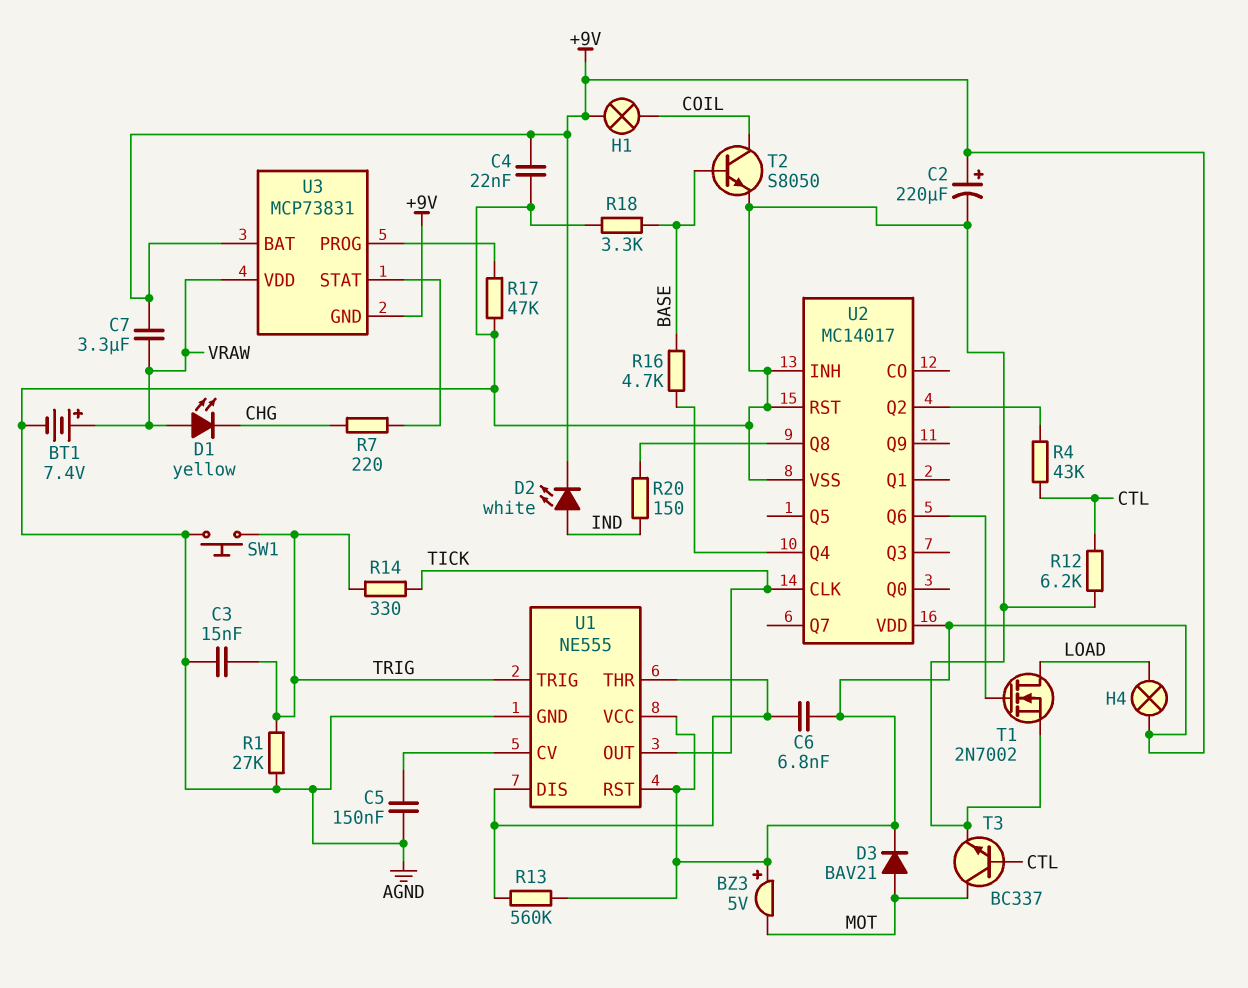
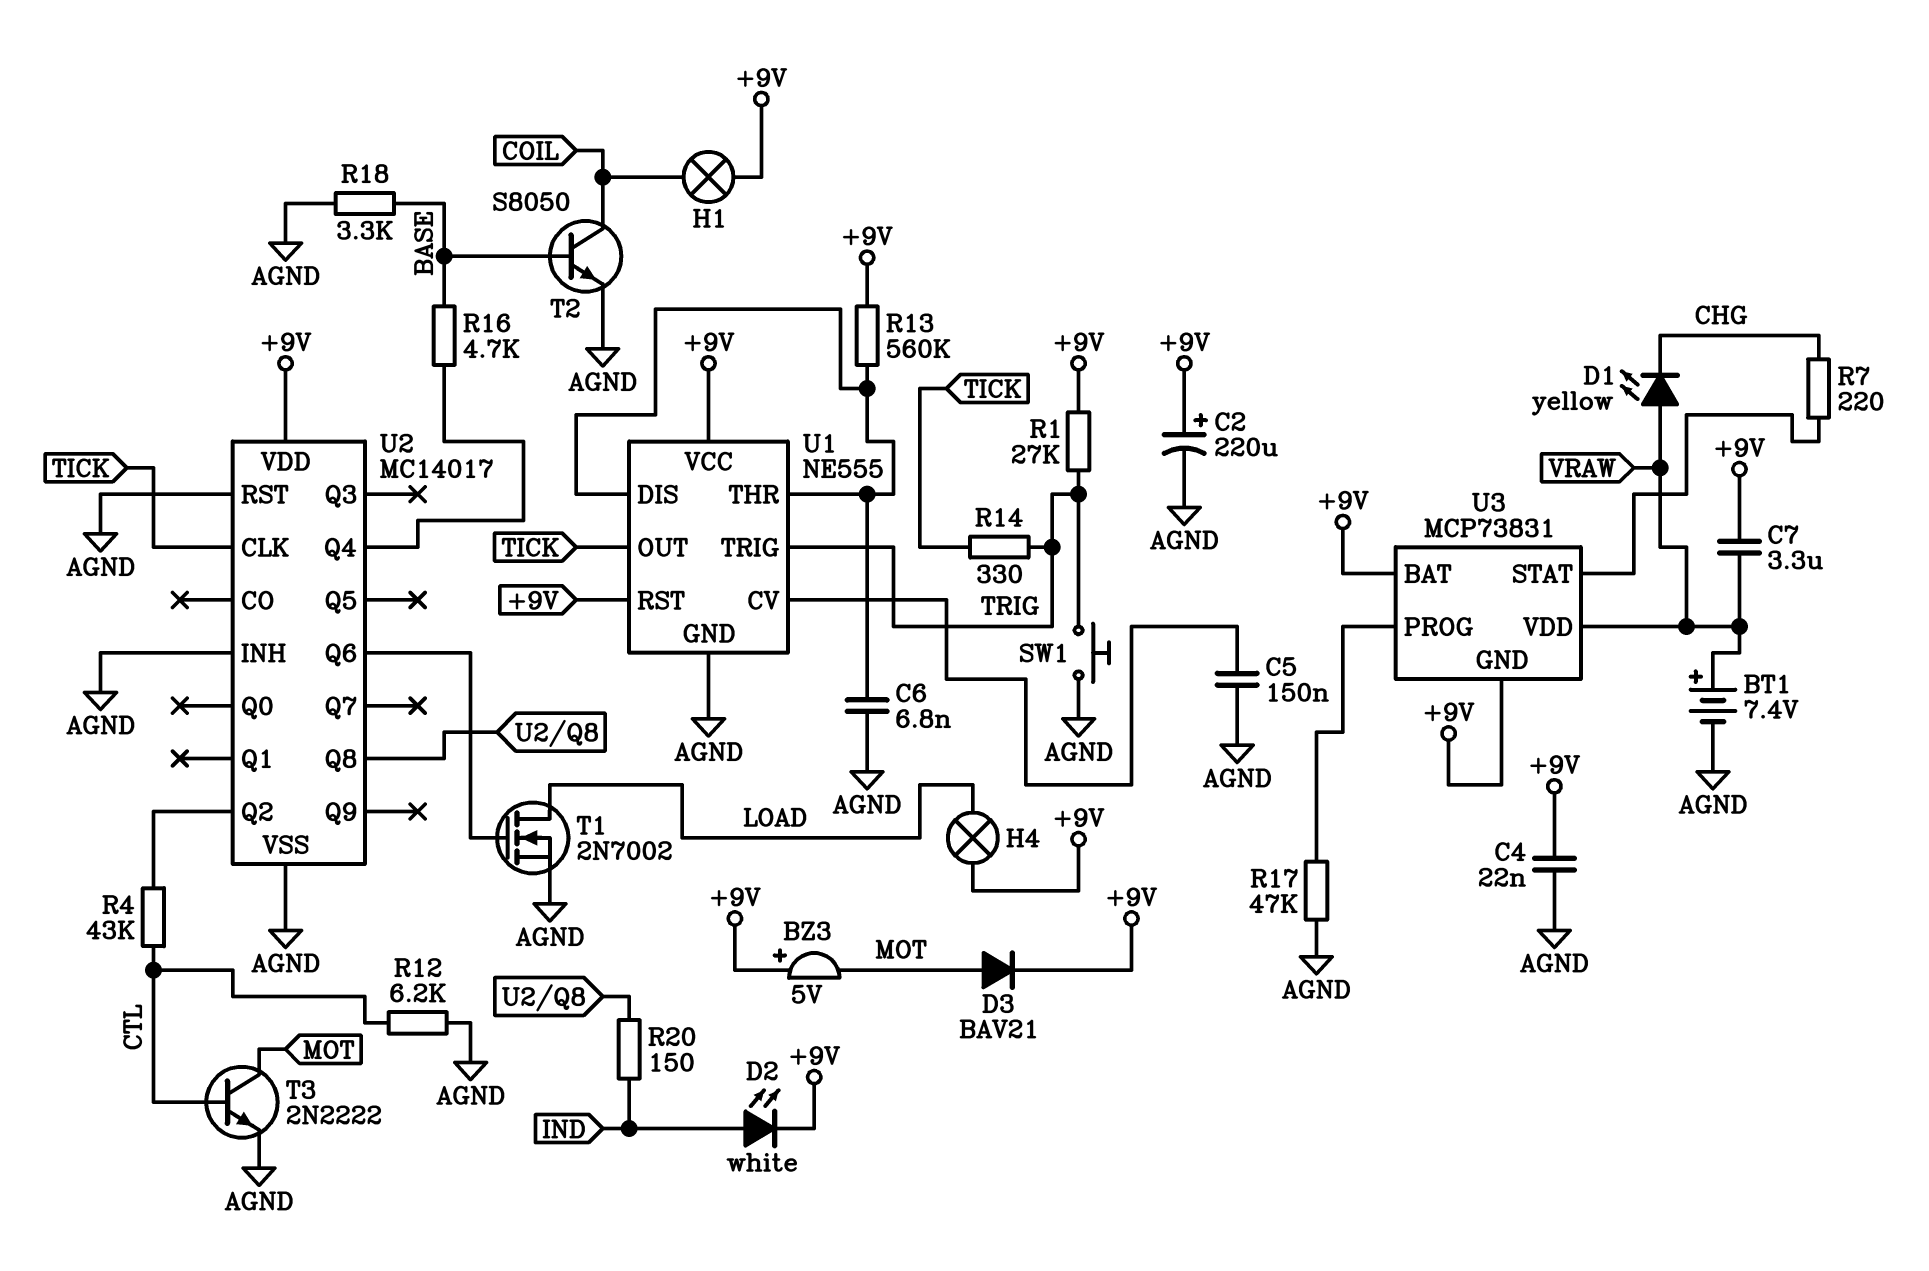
C3: 15nF (AGND, TRIG) -> none
C6: 6.8nF (+9V, U1/DIS) -> 6.8nF (AGND, U1/DIS)
R1: 27k (AGND, TRIG) -> 27k (+9V, TRIG)
T3: NPN BC337 (B CTL, C MOT, E AGND) -> NPN 2N2222 (B CTL, C MOT, E AGND)

